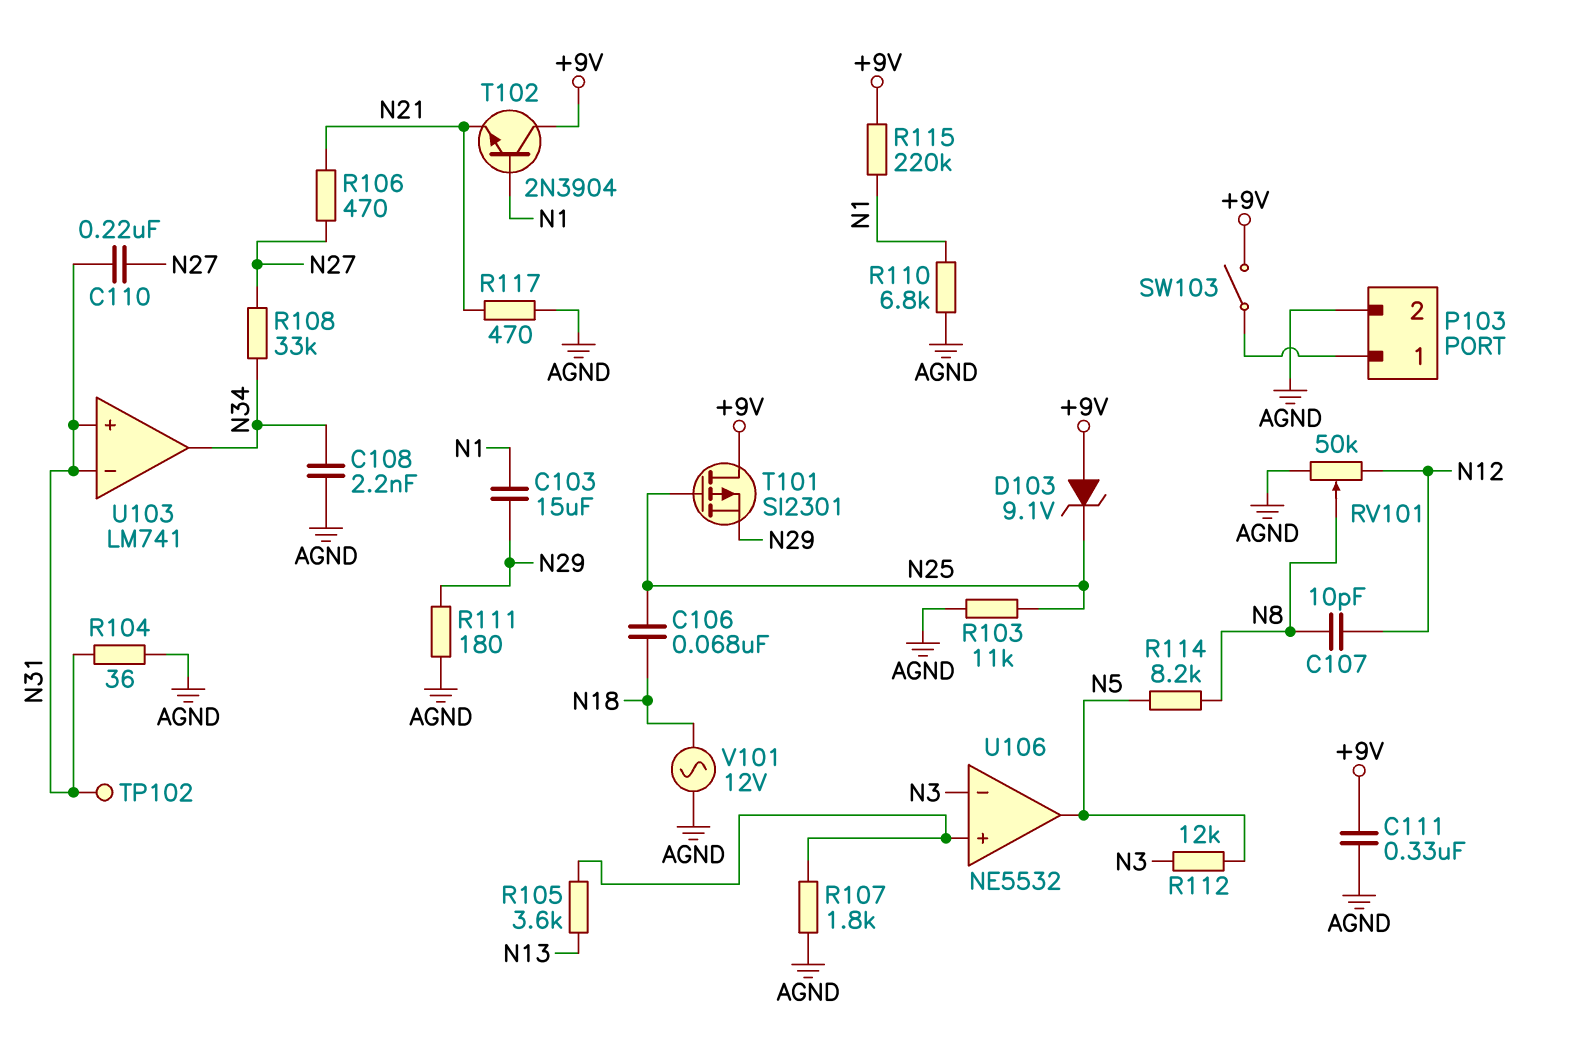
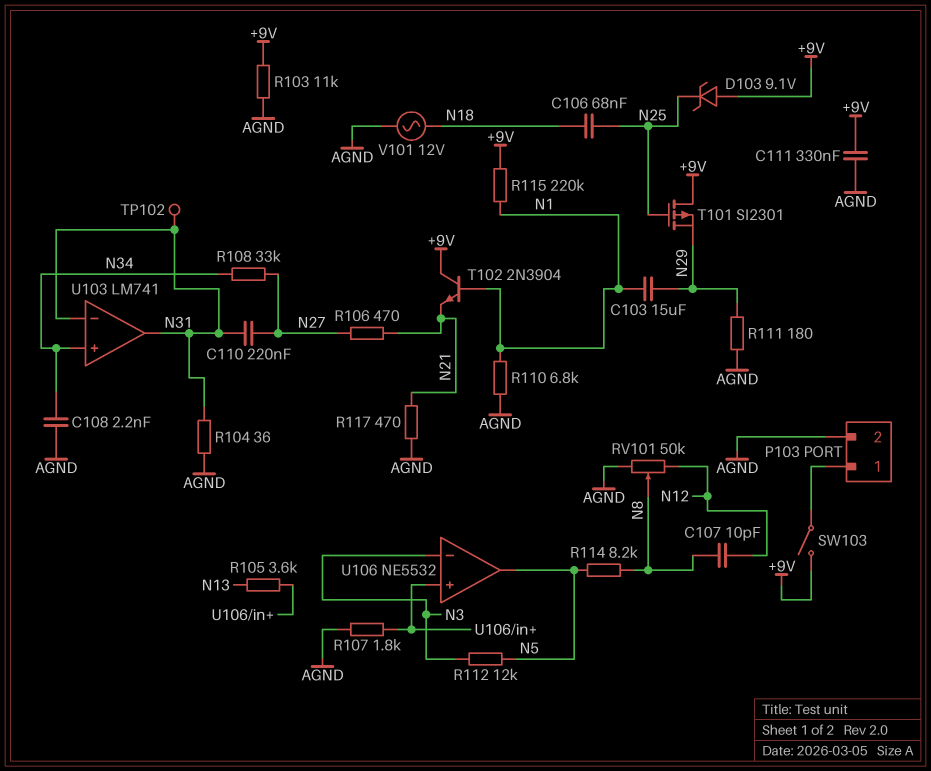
R103: 11k (AGND, N25) -> 11k (+9V, AGND)
U103 pin in+: N31 -> N34
U103 pin out: N34 -> N31

